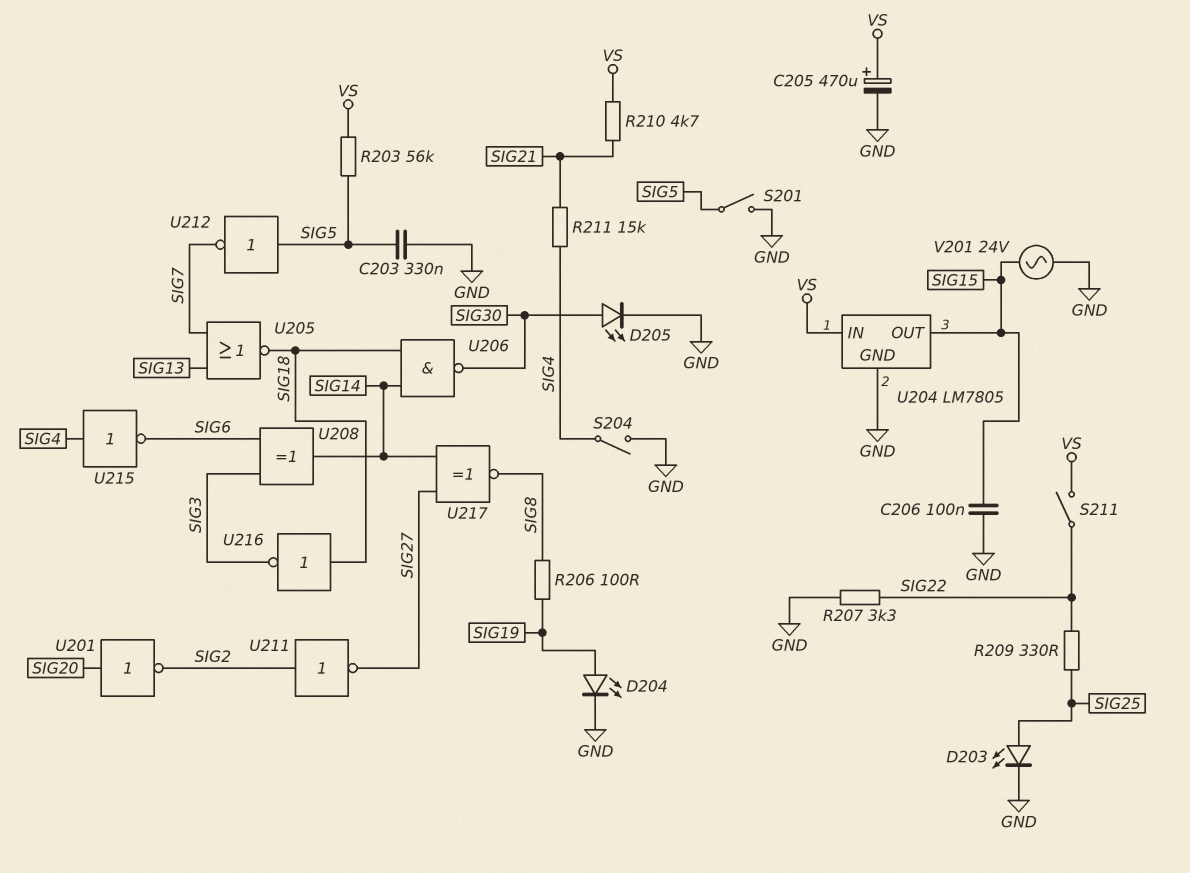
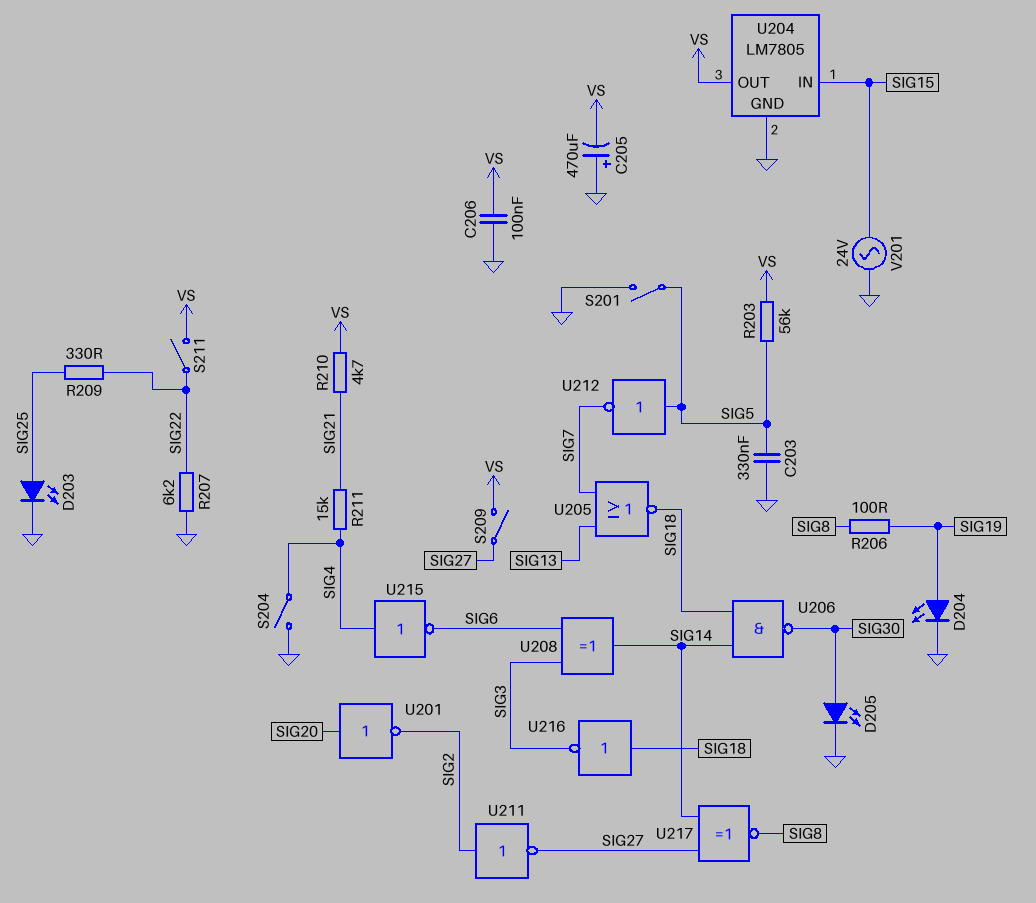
C205: 470uF (plus VS, minus GND) -> 470uF (plus GND, minus VS)
C206: 100nF (GND, SIG15) -> 100nF (GND, VS)
R207: 3.3k (GND, SIG22) -> 6.2k (GND, SIG22)
S209: none -> switch (SIG27, VS)
U204 pin IN: VS -> SIG15
U204 pin OUT: SIG15 -> VS

